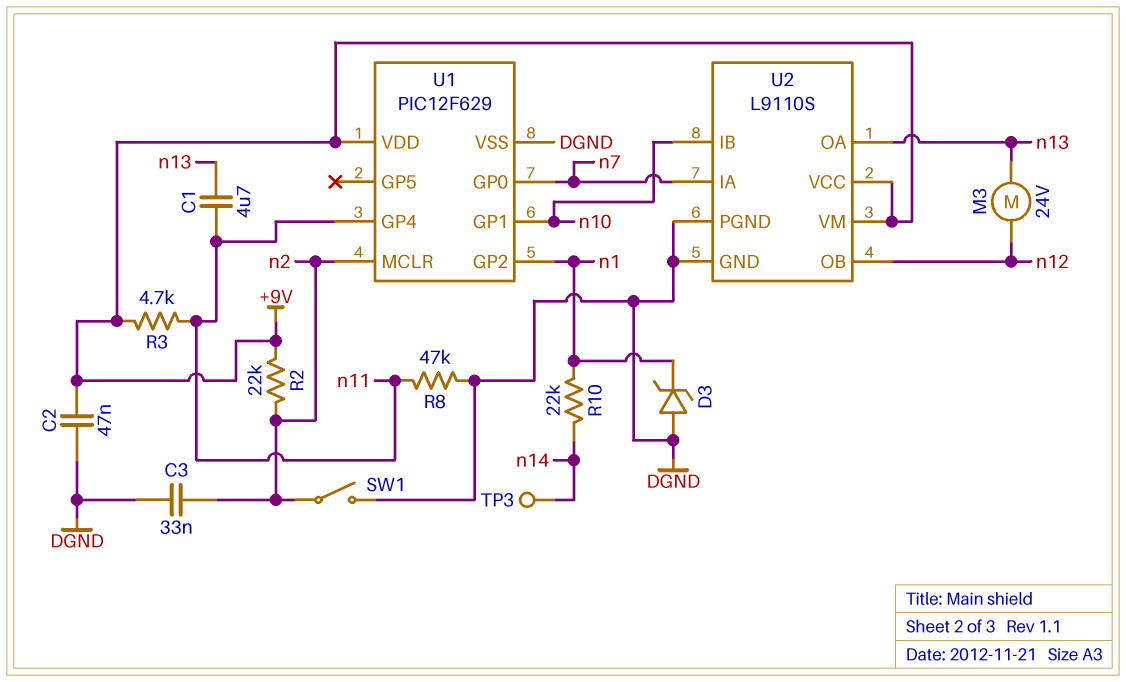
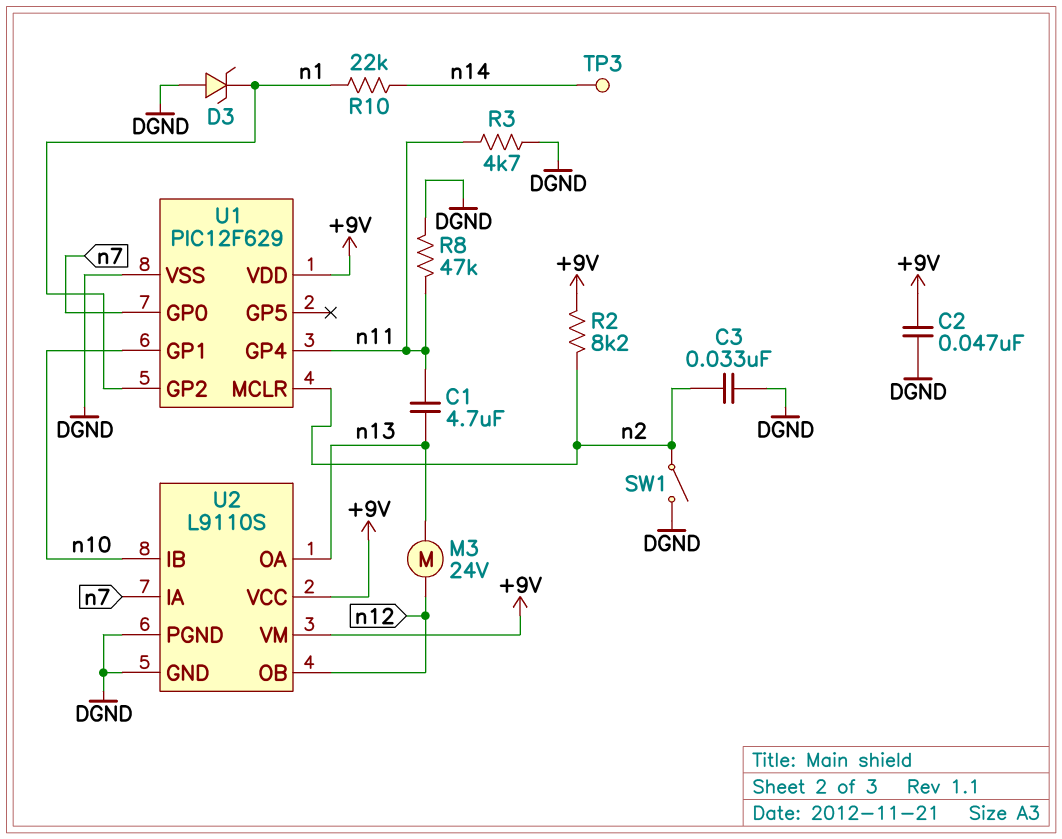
R2: 22k (+9V, n2) -> 8.2k (+9V, n2)
R3: 4.7k (+9V, n11) -> 4.7k (DGND, n11)

